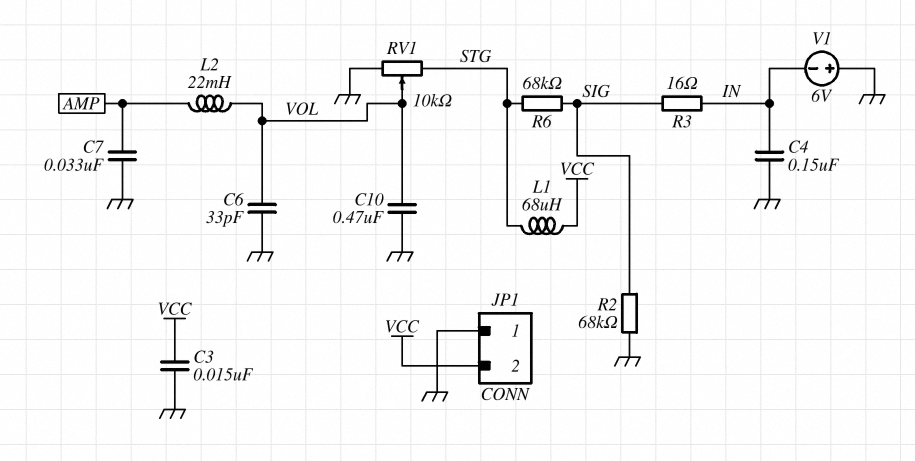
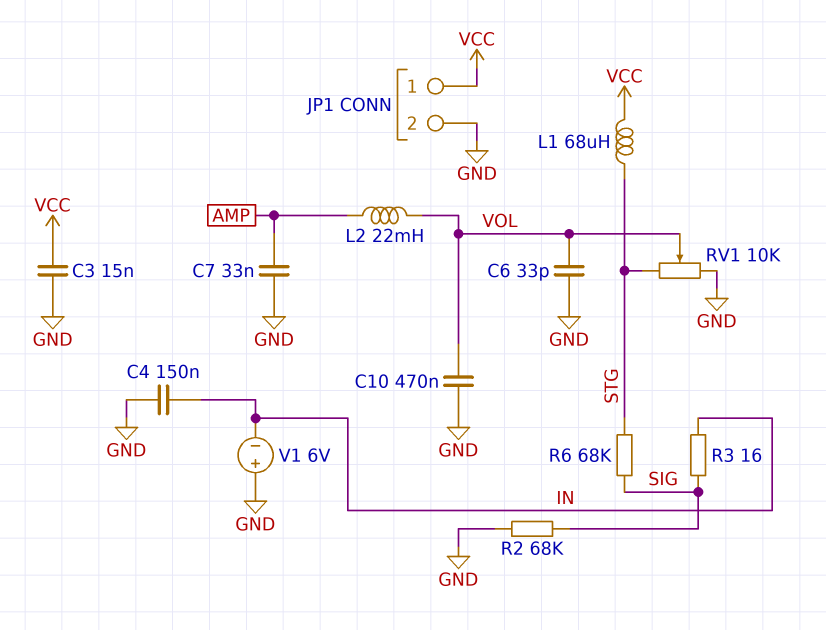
JP1 pin 1: GND -> VCC
JP1 pin 2: VCC -> GND

